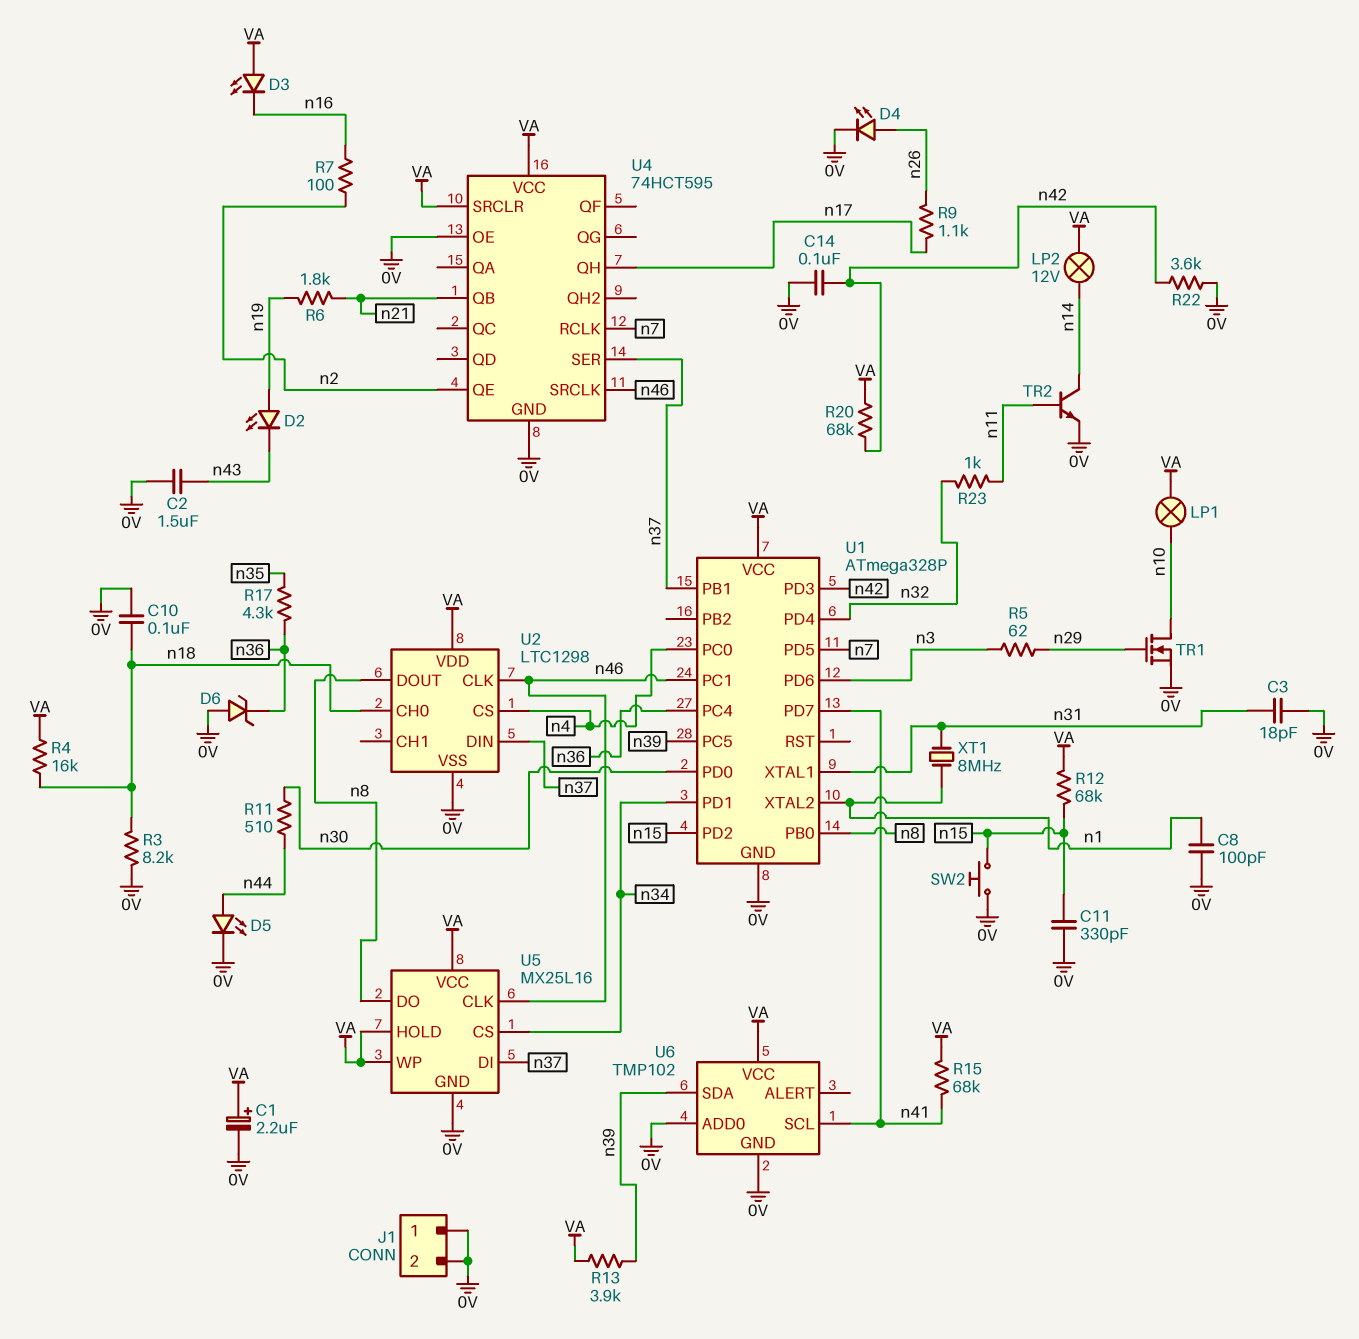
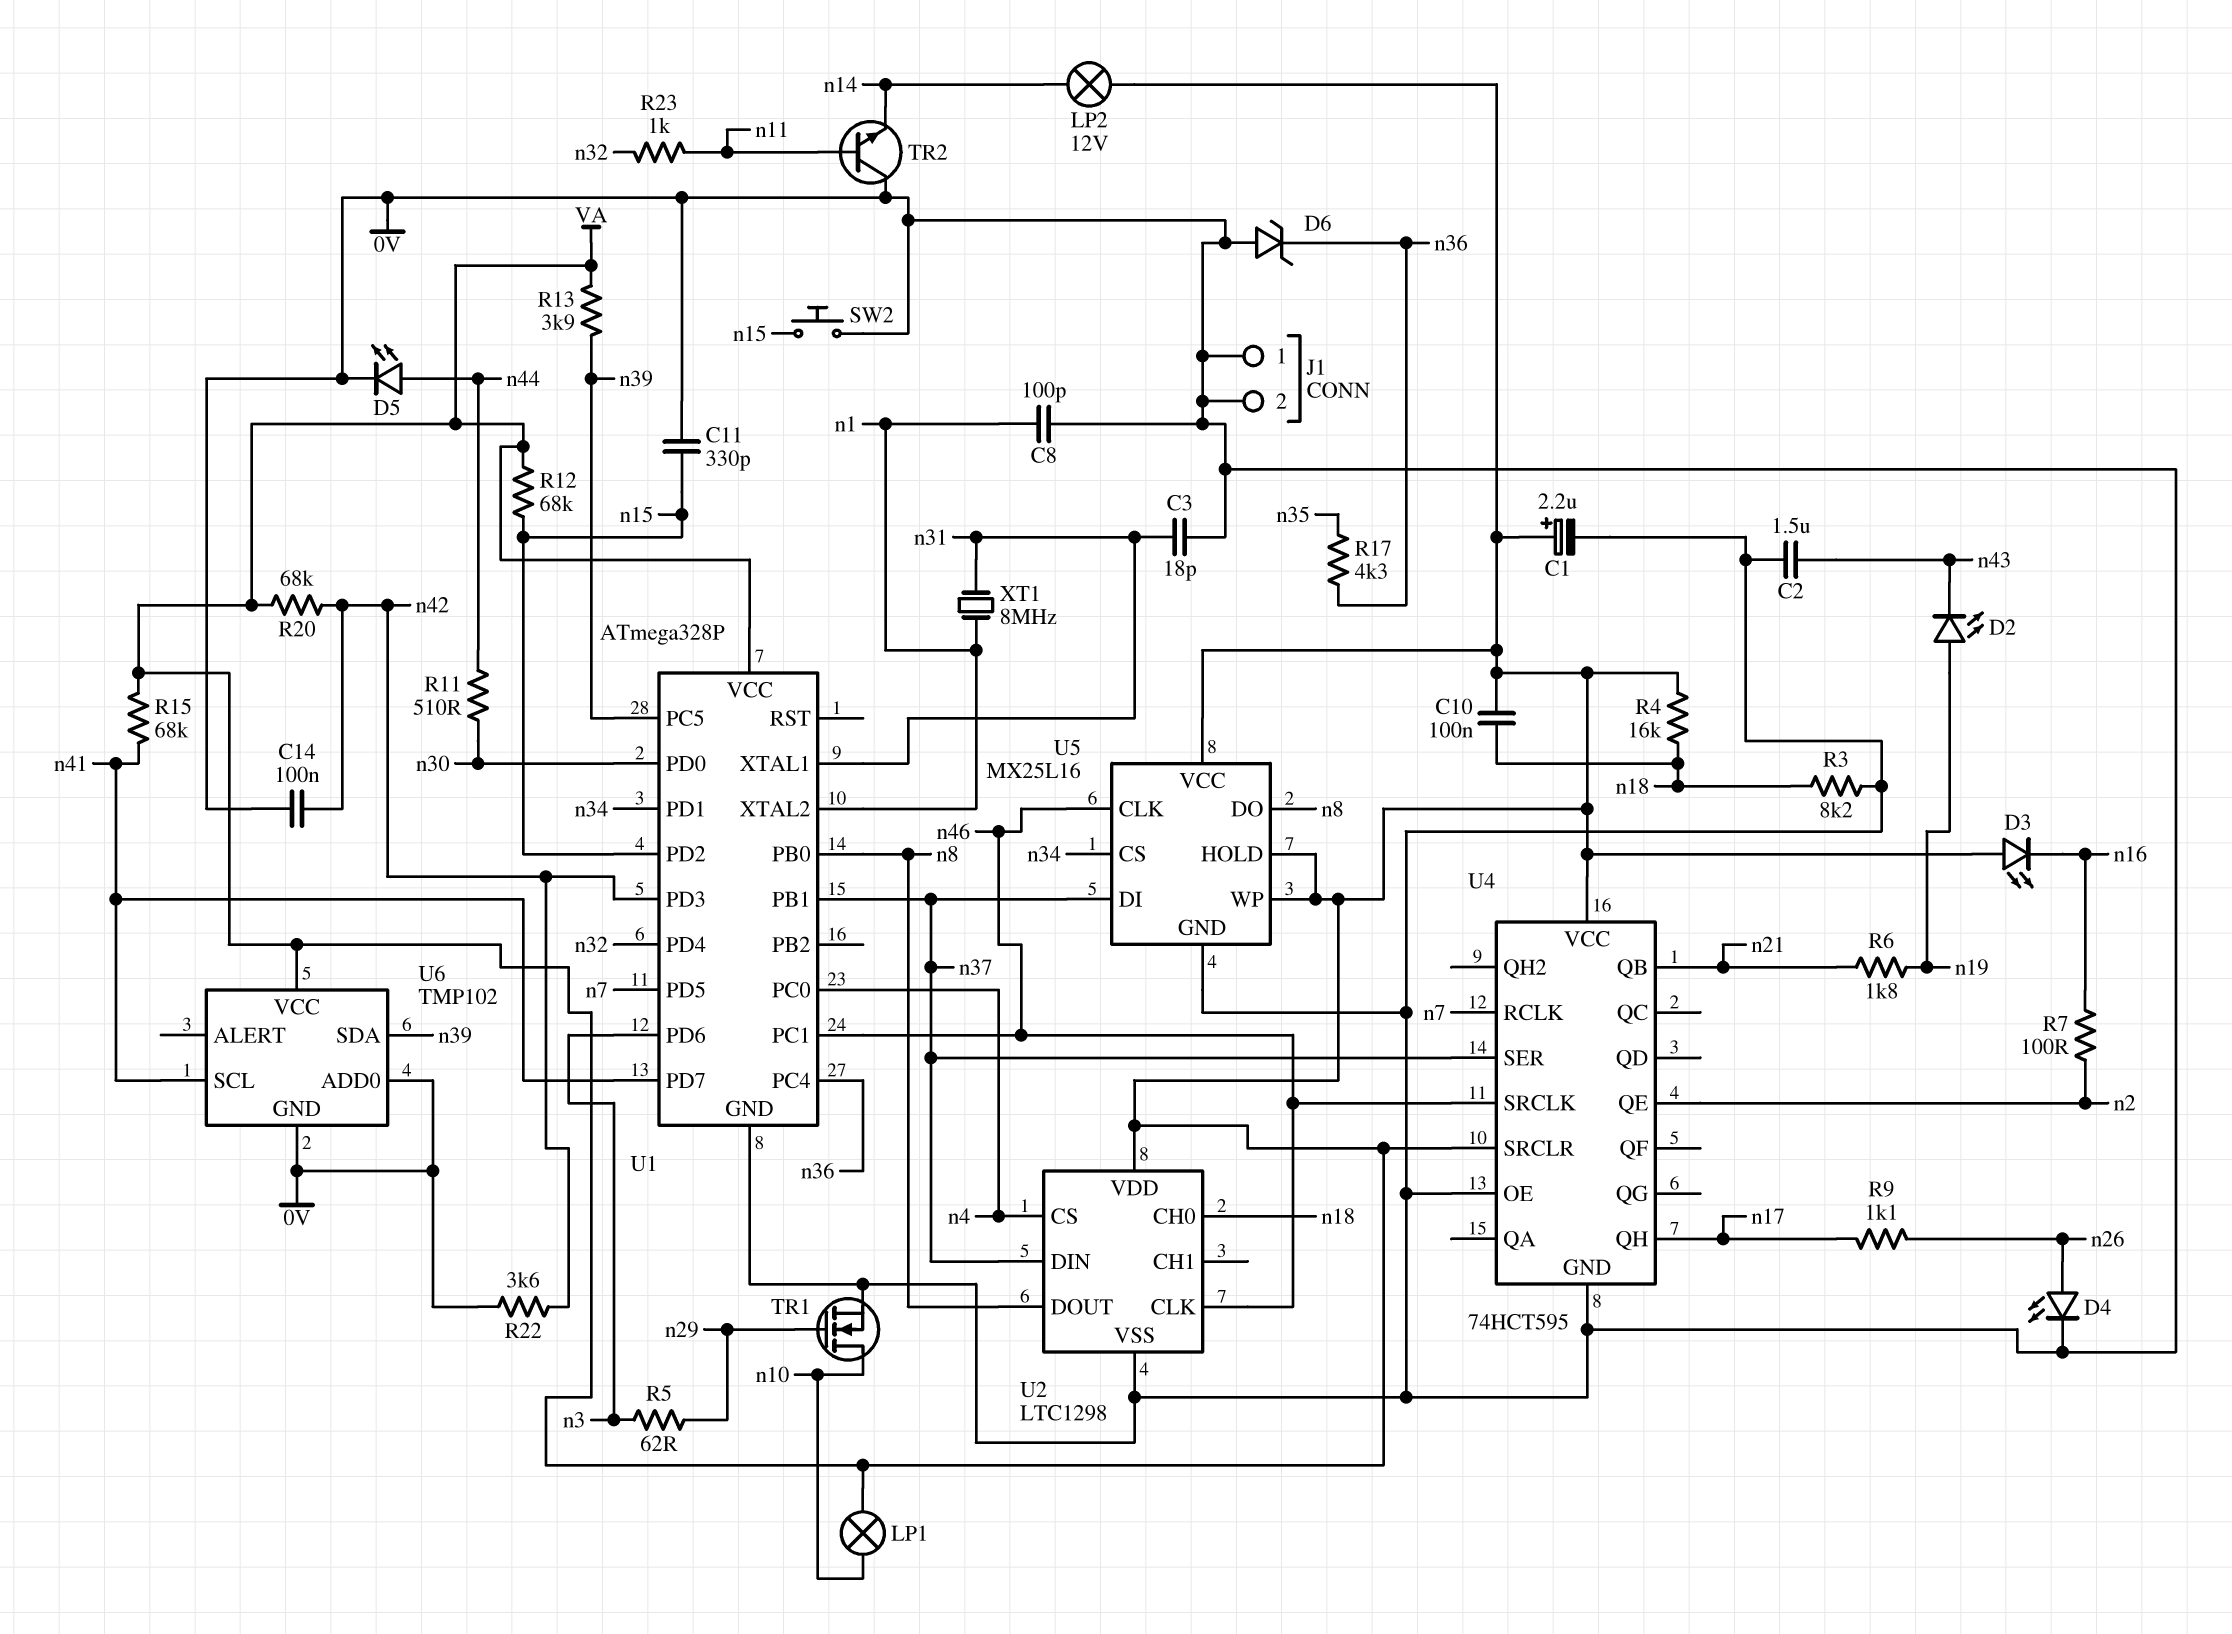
C10: 100nF (0V, n18) -> 100nF (VA, n18)
TR2: NPN (B n11, C n14, E 0V) -> NPN (B n11, C 0V, E n14)

